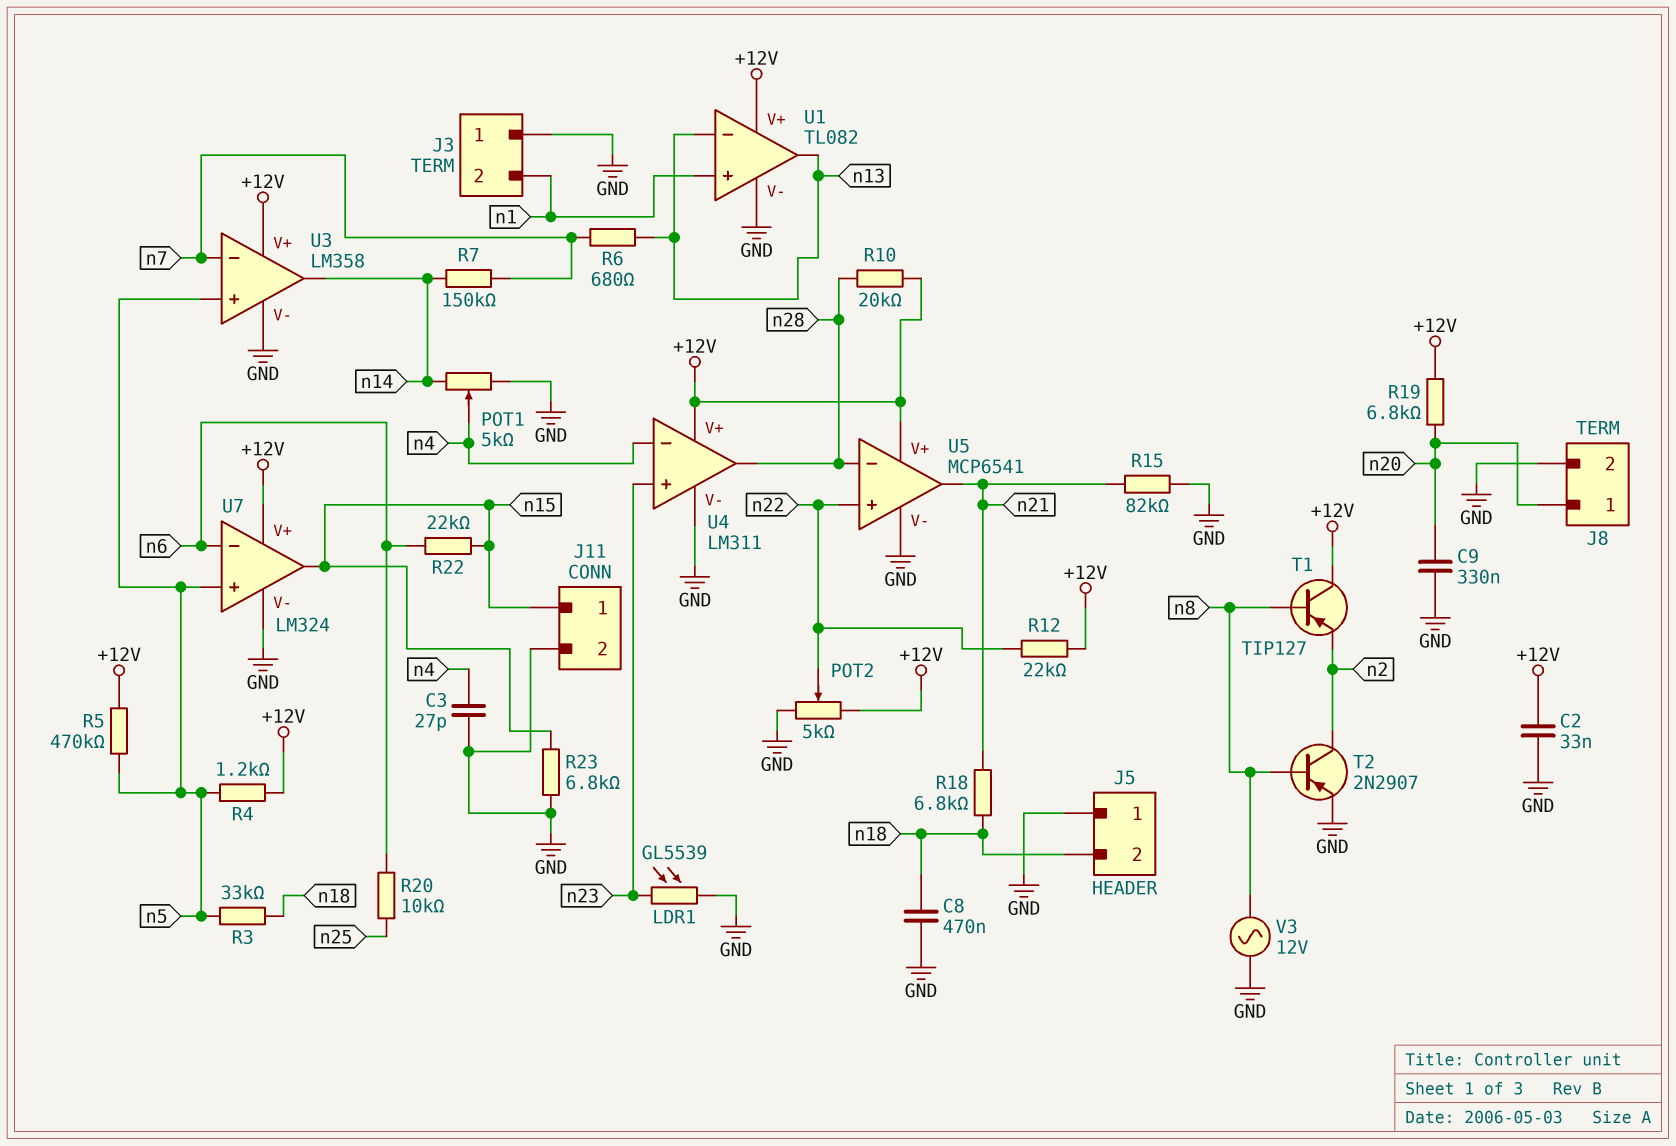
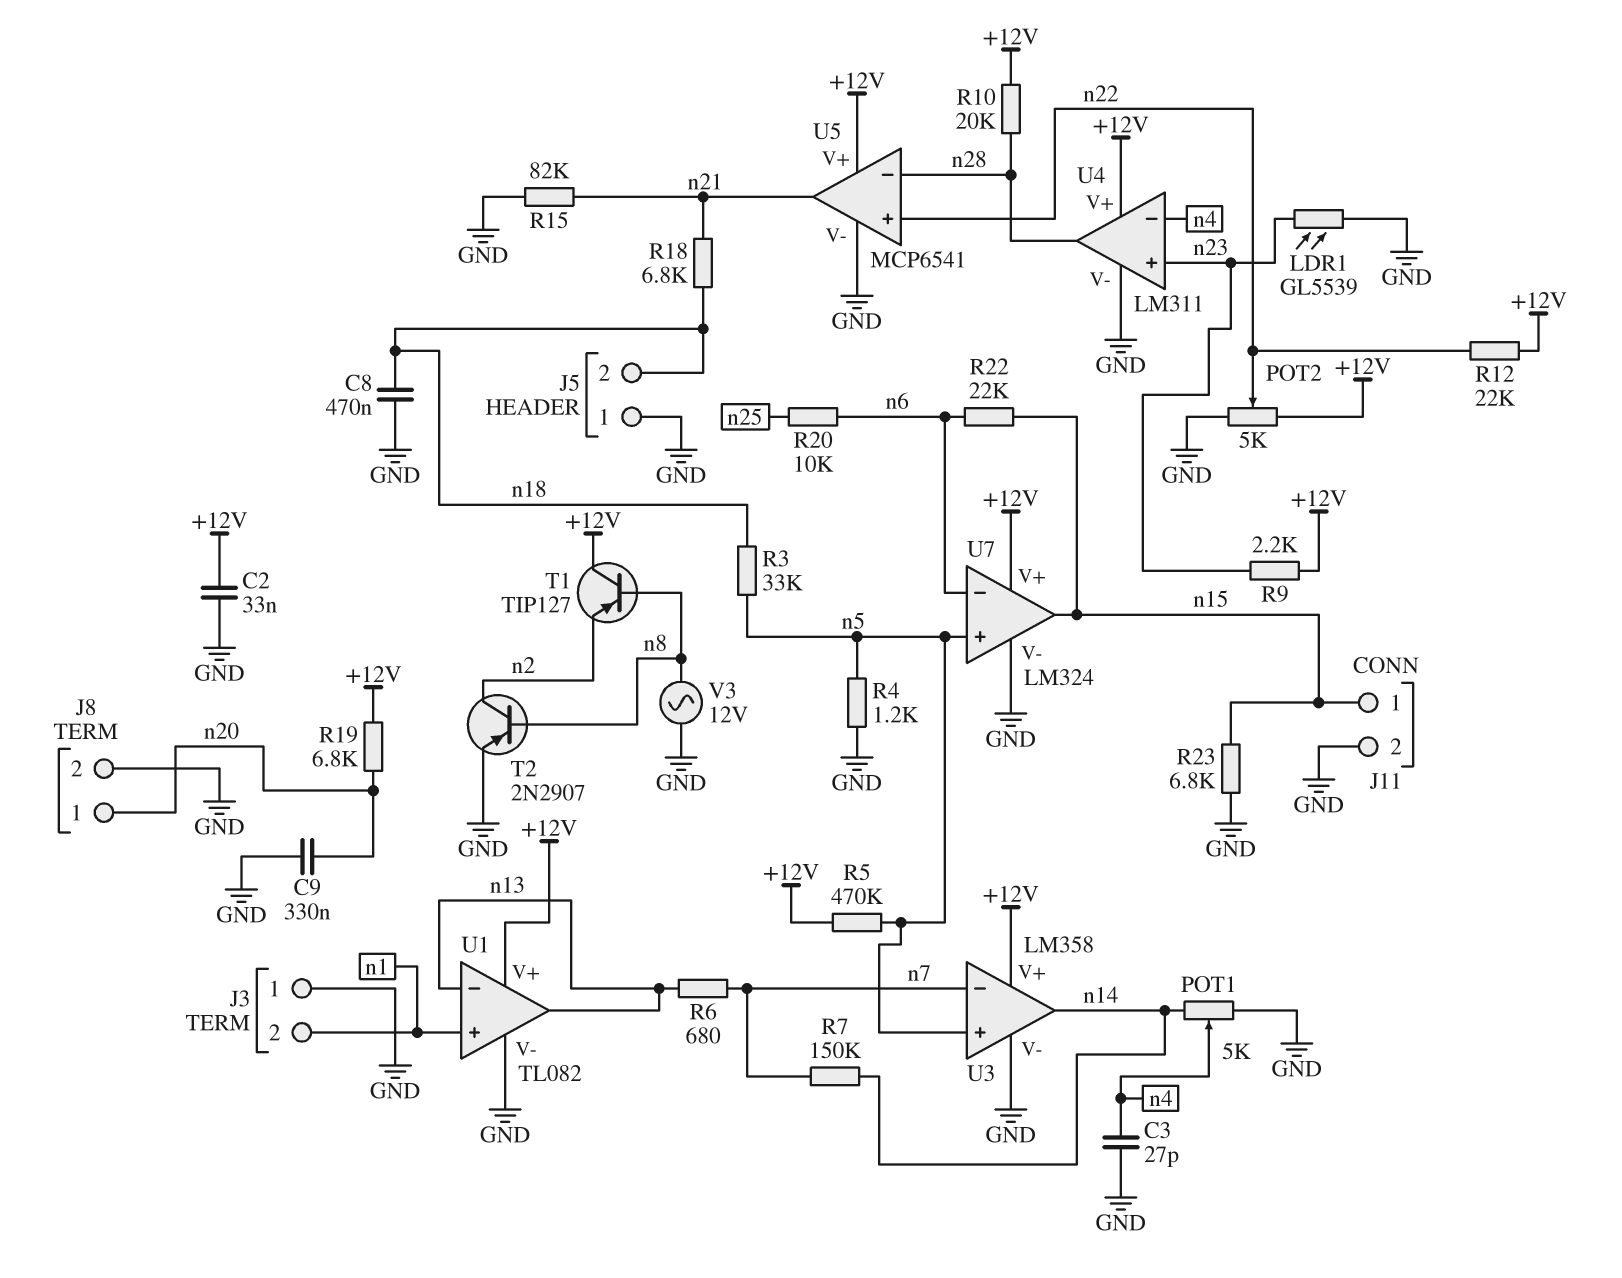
R4: 1.2k (+12V, n5) -> 1.2k (GND, n5)
R9: none -> 2.2k (+12V, n23)

